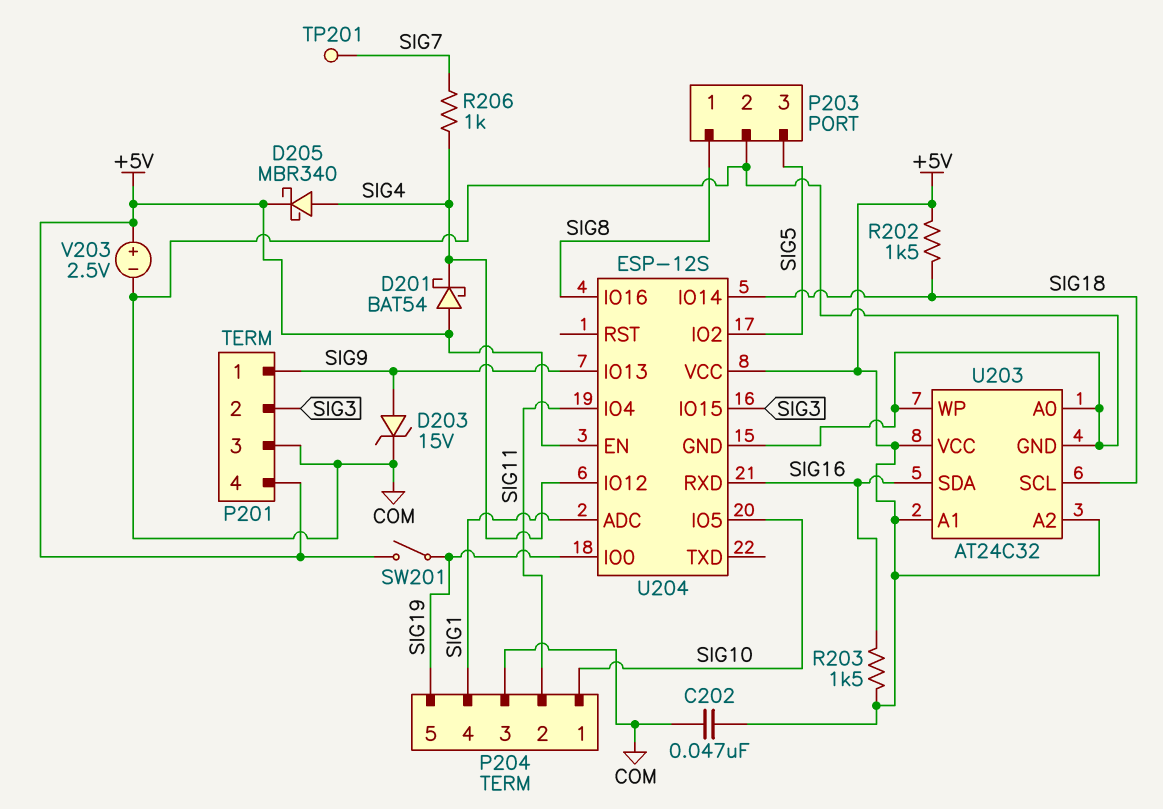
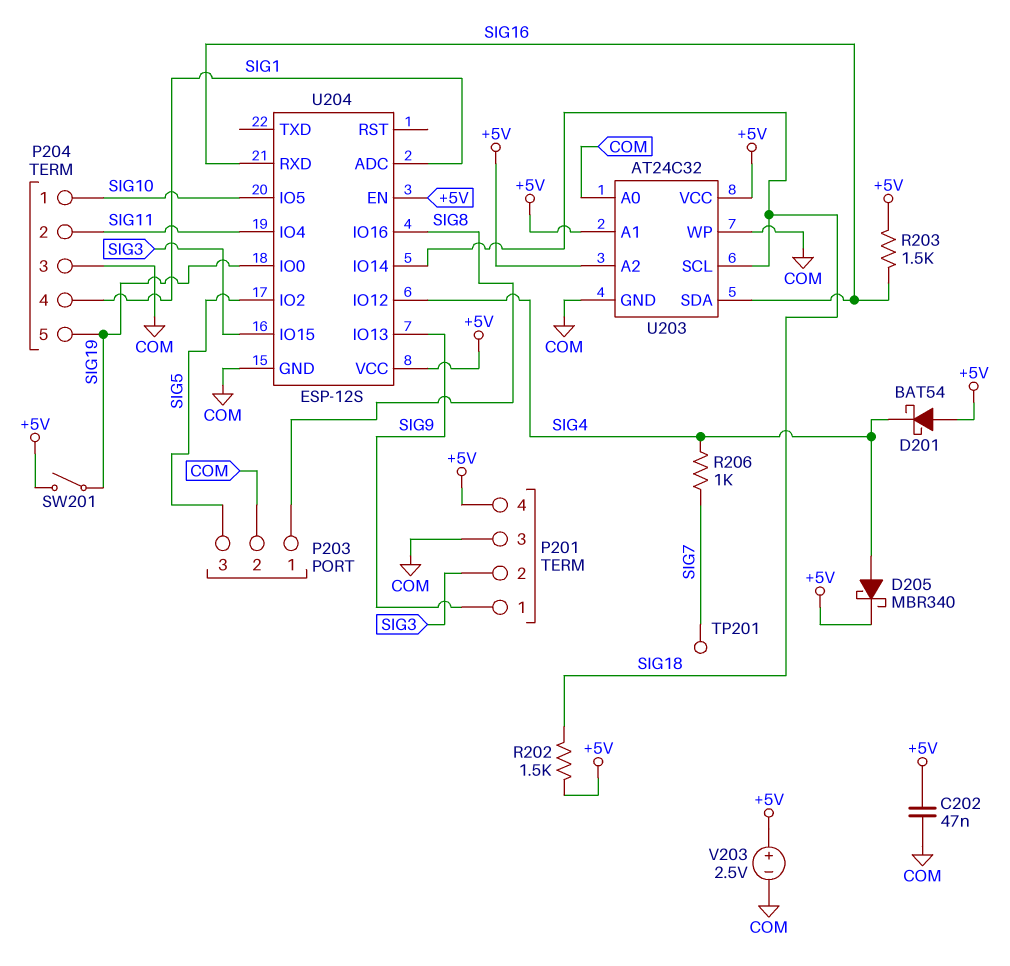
D203: zener 15V (A SIG9, K COM) -> none

